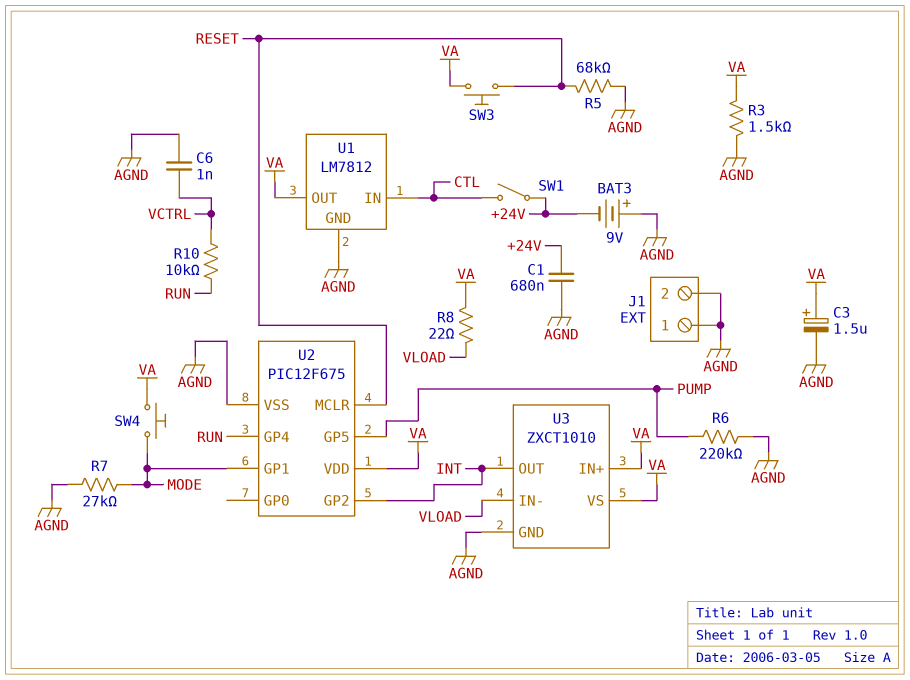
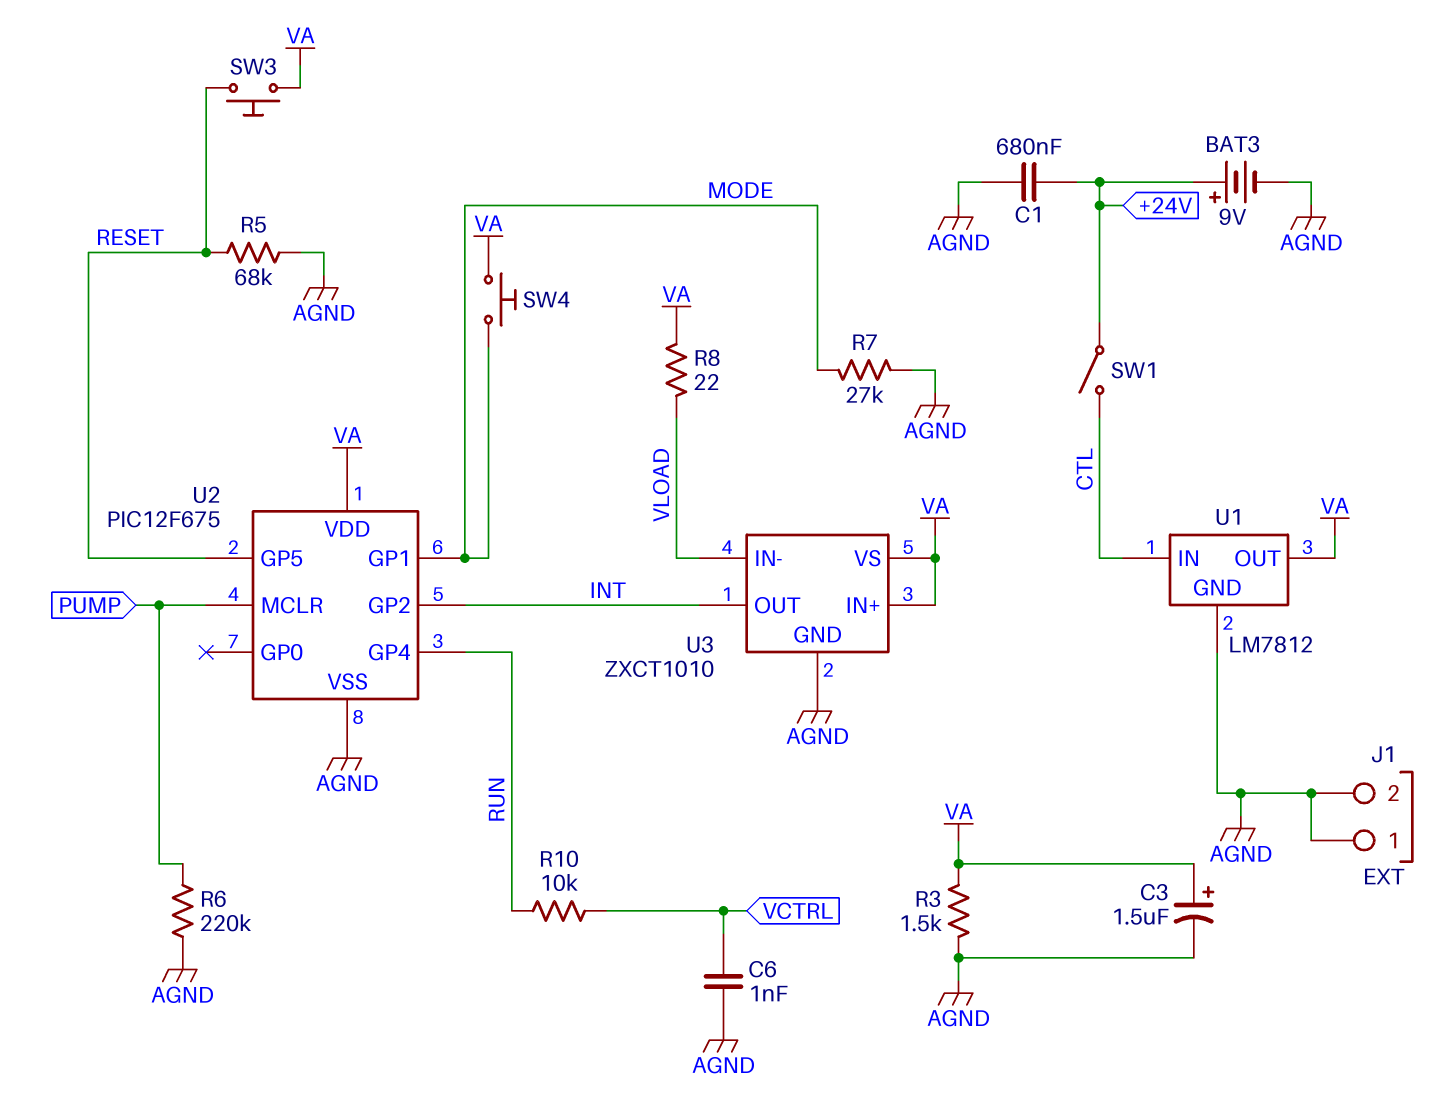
BAT3: 9V (plus AGND, minus +24V) -> 9V (plus +24V, minus AGND)
U2 pin GP5: PUMP -> RESET
U2 pin MCLR: RESET -> PUMP

